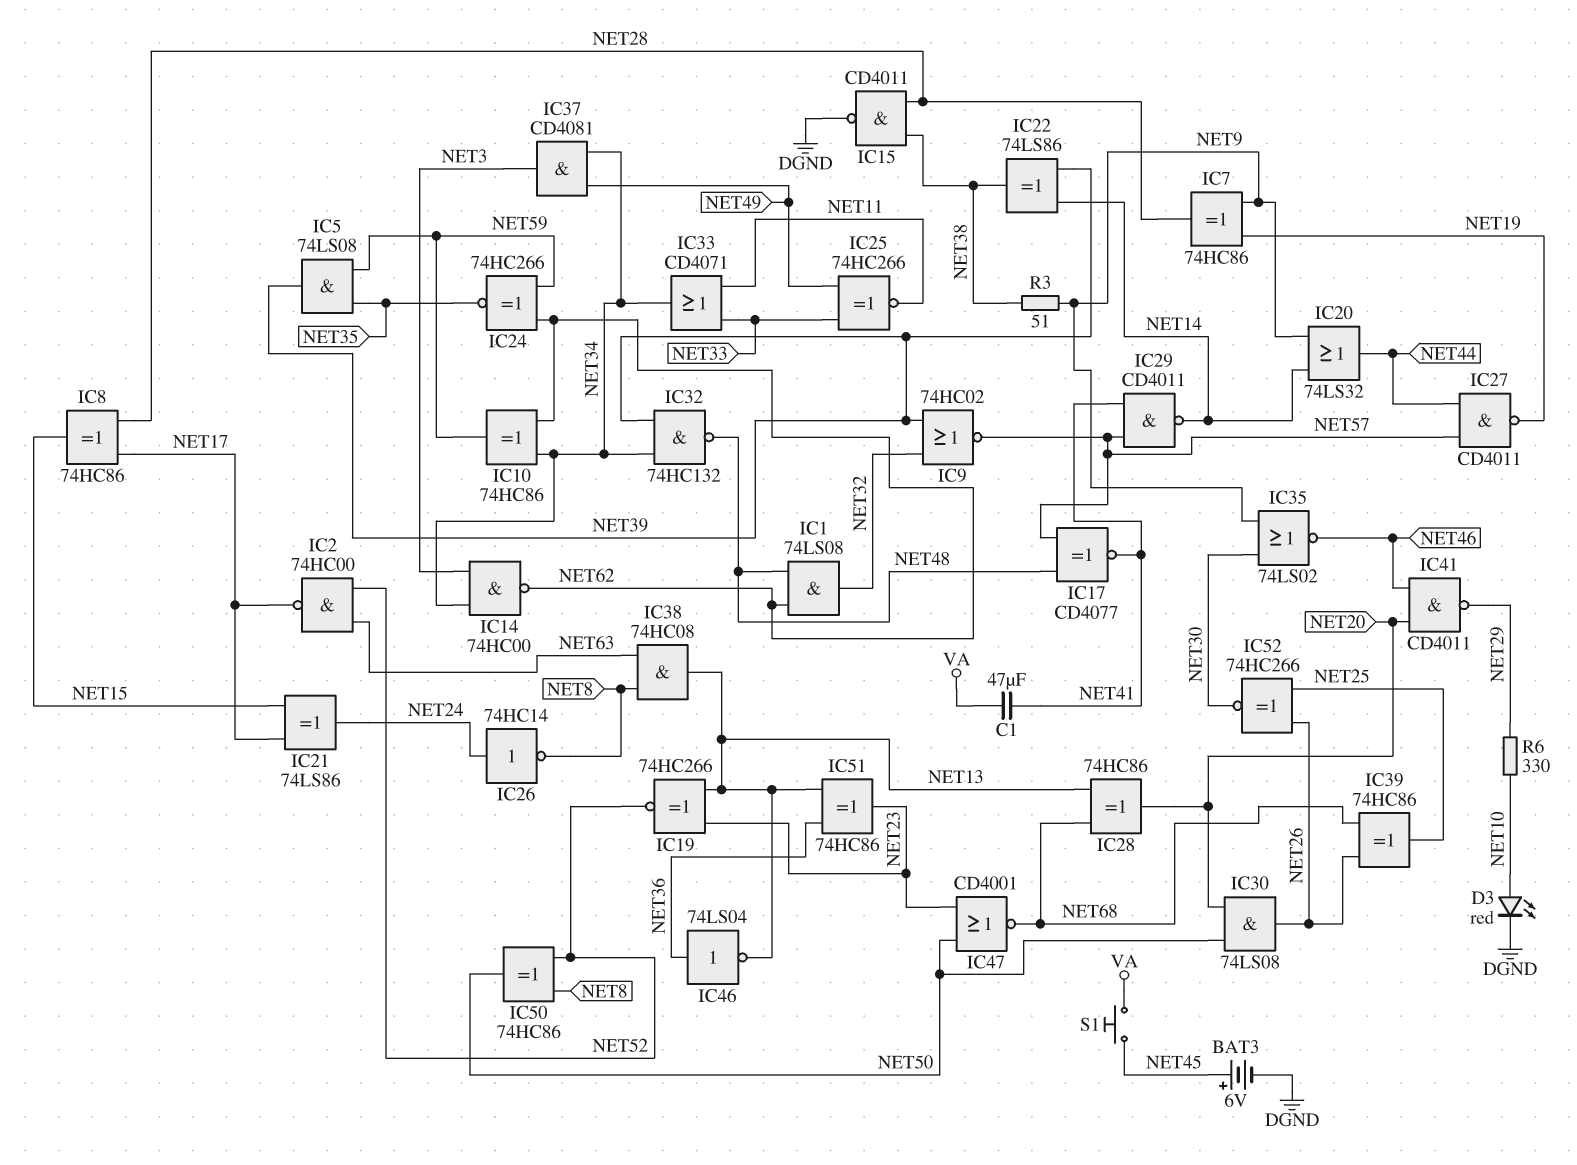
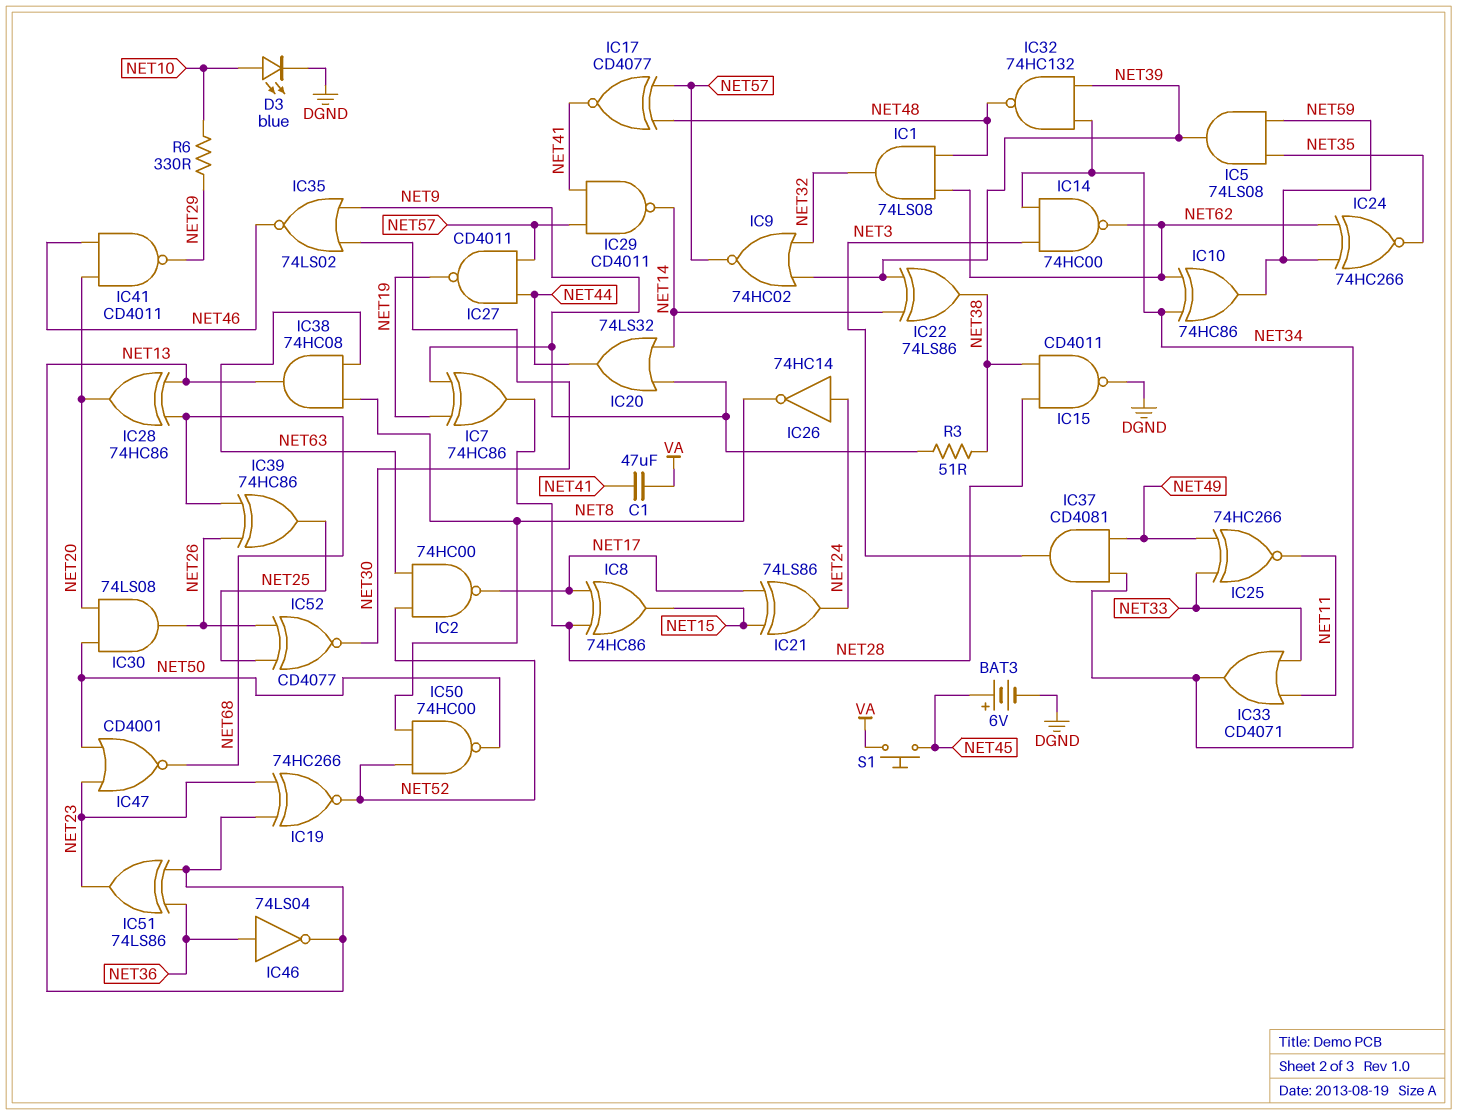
D3: LED red (A NET10, K DGND) -> LED blue (A NET10, K DGND)
IC50: XOR 74HC86 (in NET8, in NET52, out NET50) -> NAND 74HC00 (in NET8, in NET52, out NET50)
IC51: XOR 74HC86 (in NET13, in NET36, out NET23) -> XOR 74LS86 (in NET13, in NET36, out NET23)
IC52: XNOR 74HC266 (in NET25, in NET26, out NET30) -> XNOR CD4077 (in NET25, in NET26, out NET30)

